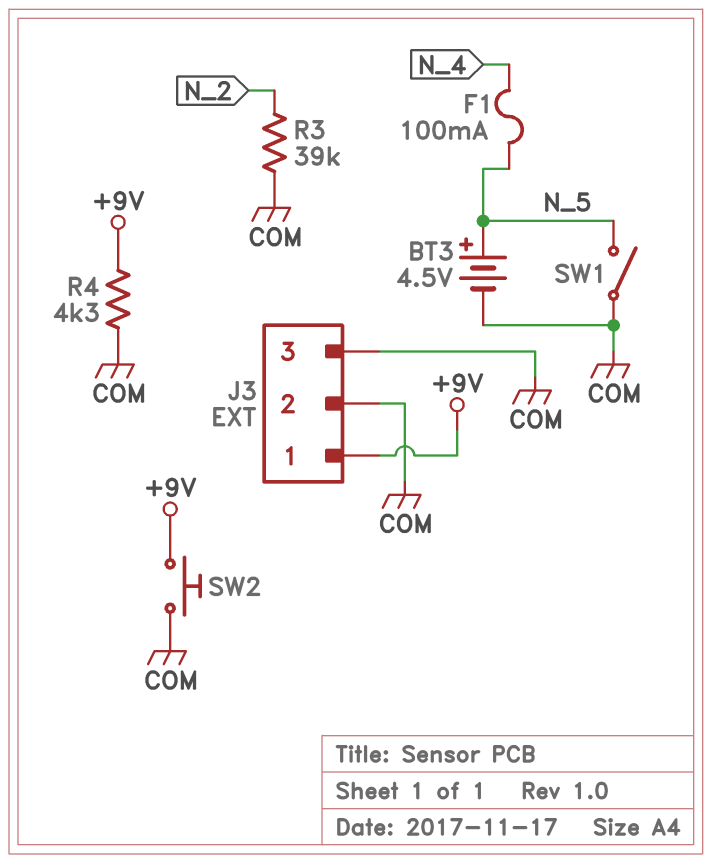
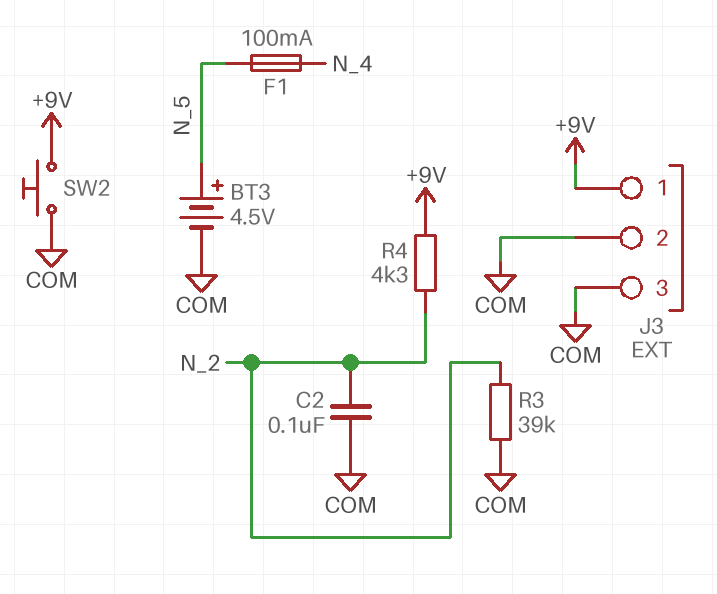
C2: none -> 100nF (COM, N_2)
R4: 4.3k (+9V, COM) -> 4.3k (+9V, N_2)
SW1: switch (COM, N_5) -> none

